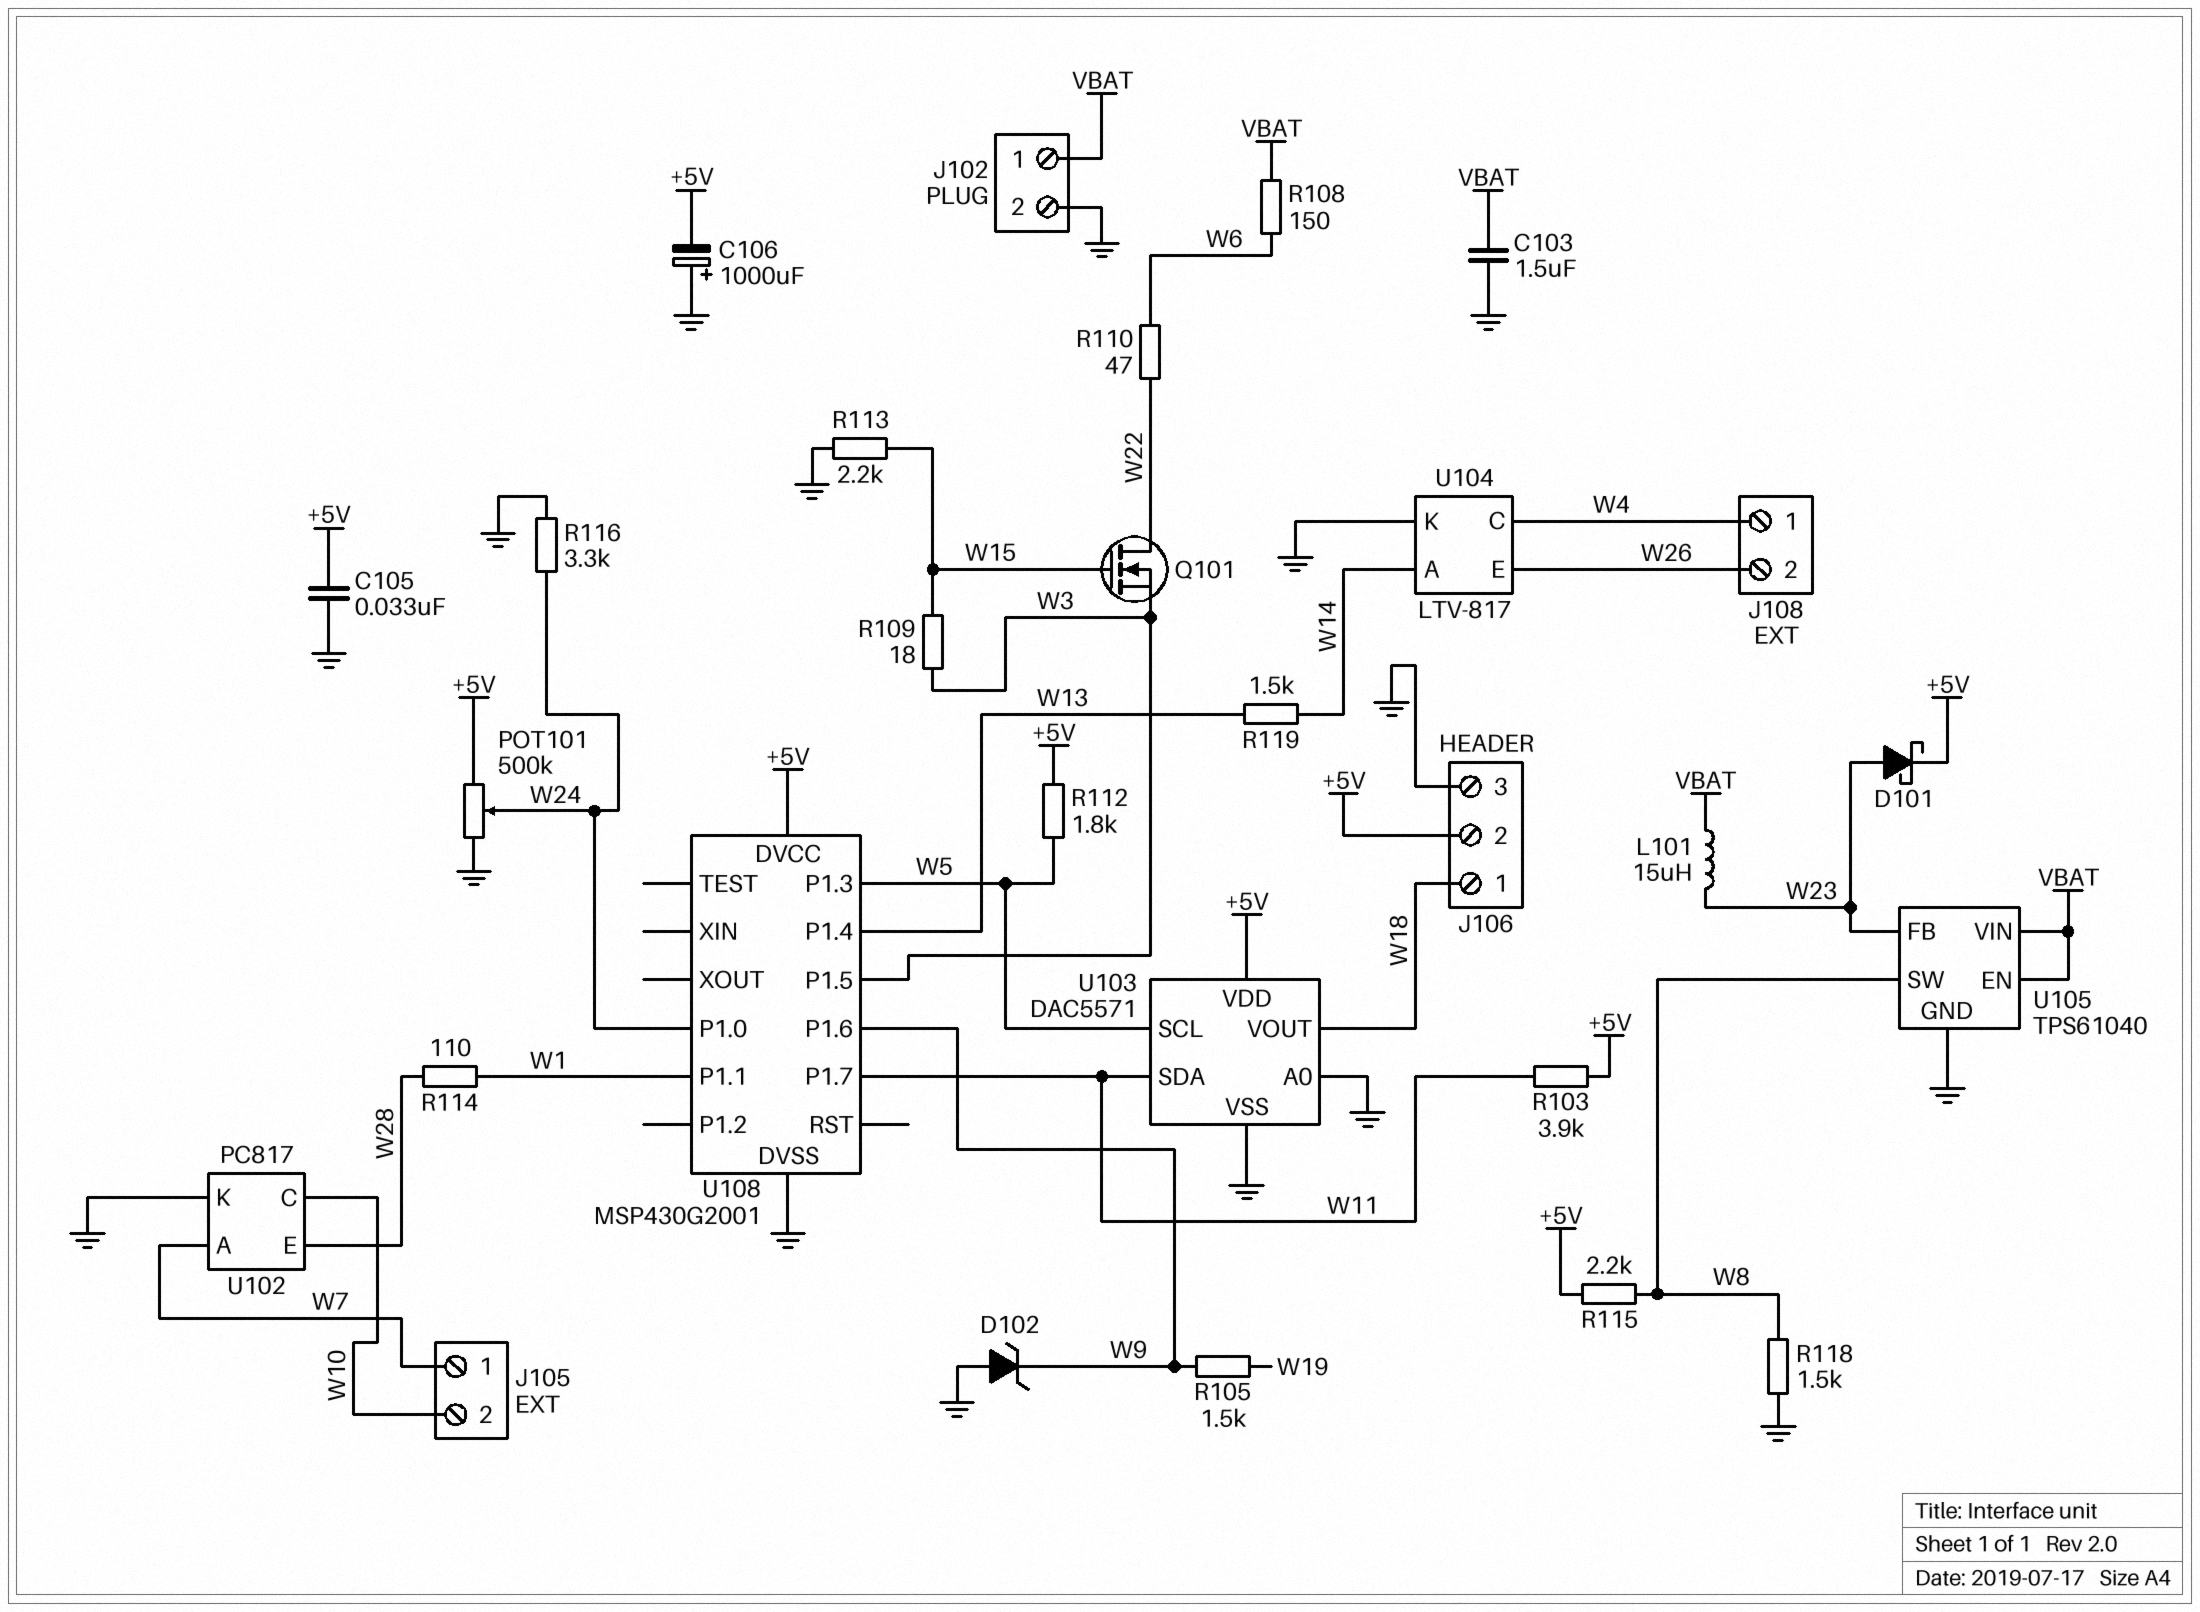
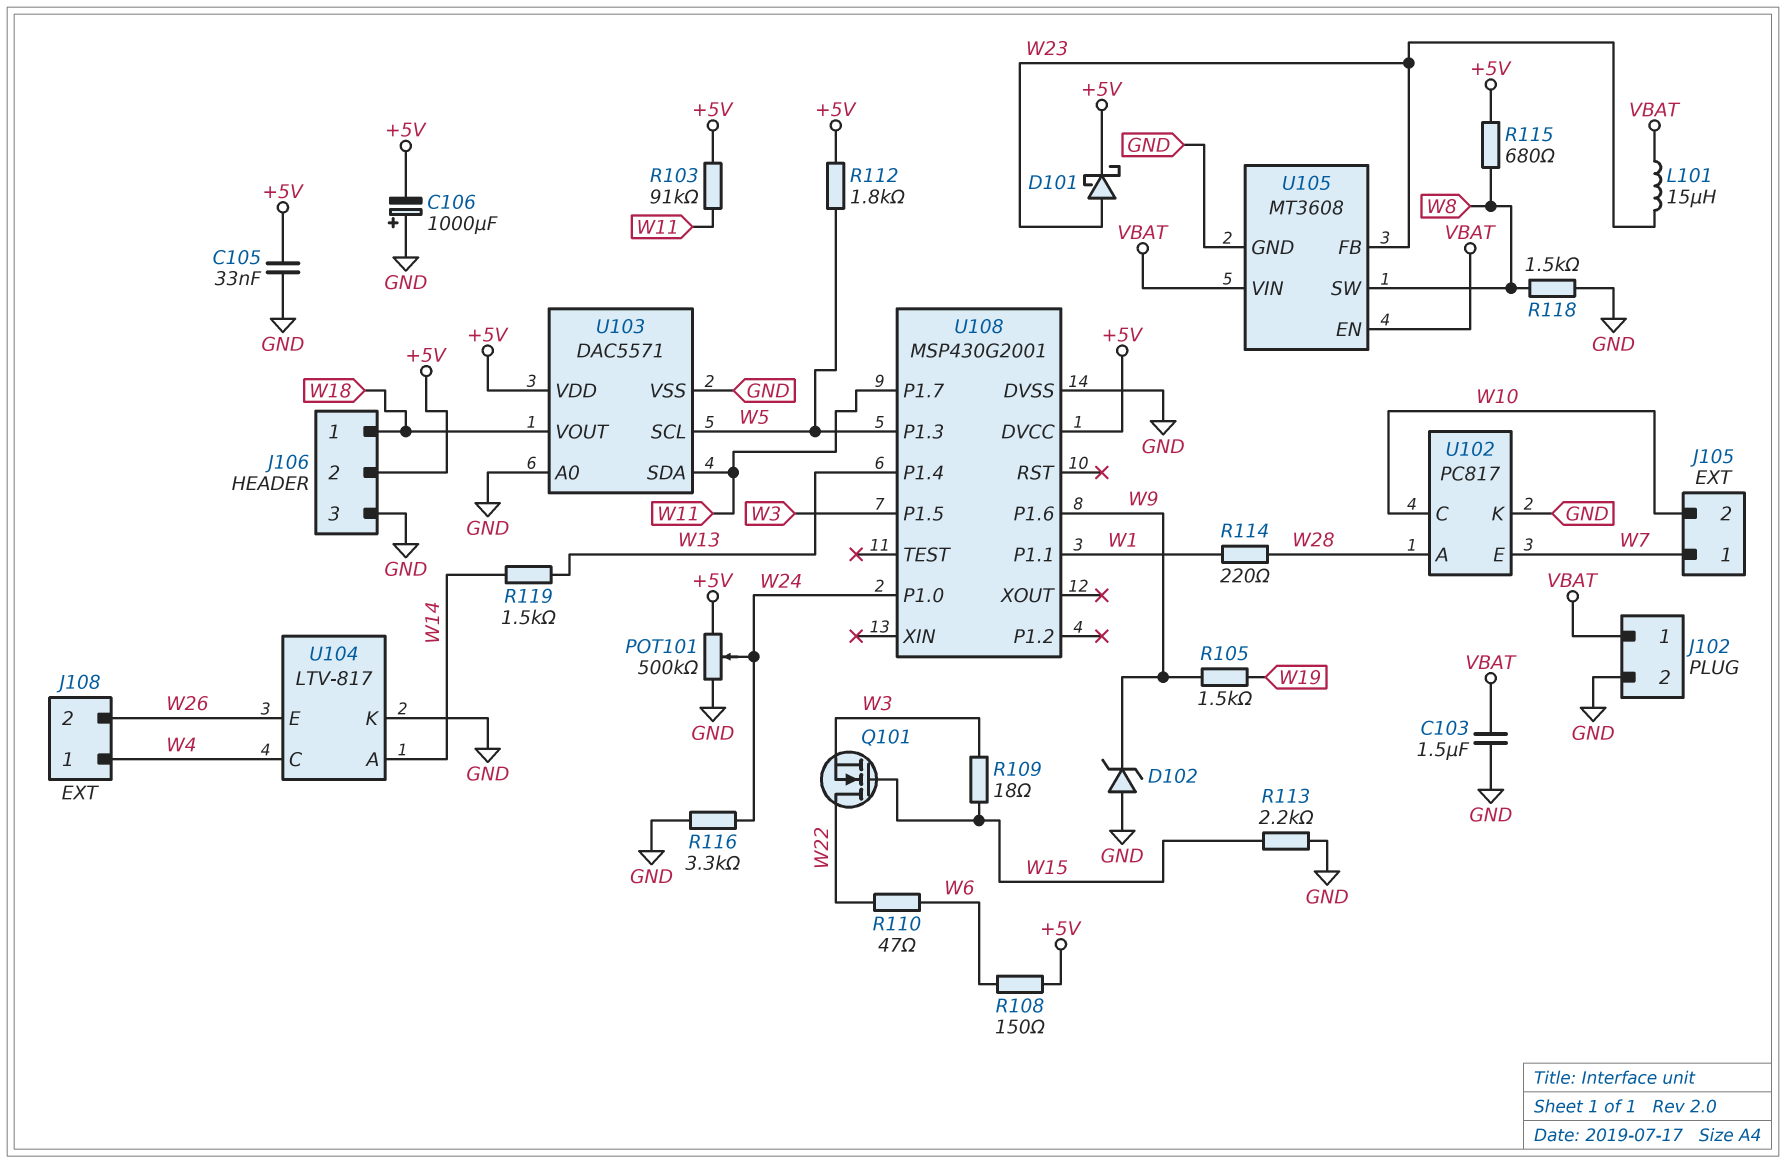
R103: 3.9k (+5V, W11) -> 91k (+5V, W11)
R108: 150 (VBAT, W6) -> 150 (+5V, W6)
R114: 110 (W1, W28) -> 220 (W1, W28)
R115: 2.2k (+5V, W8) -> 680 (+5V, W8)
U102 pin A: W7 -> W28
U102 pin E: W28 -> W7
U105: TPS61040 -> MT3608

